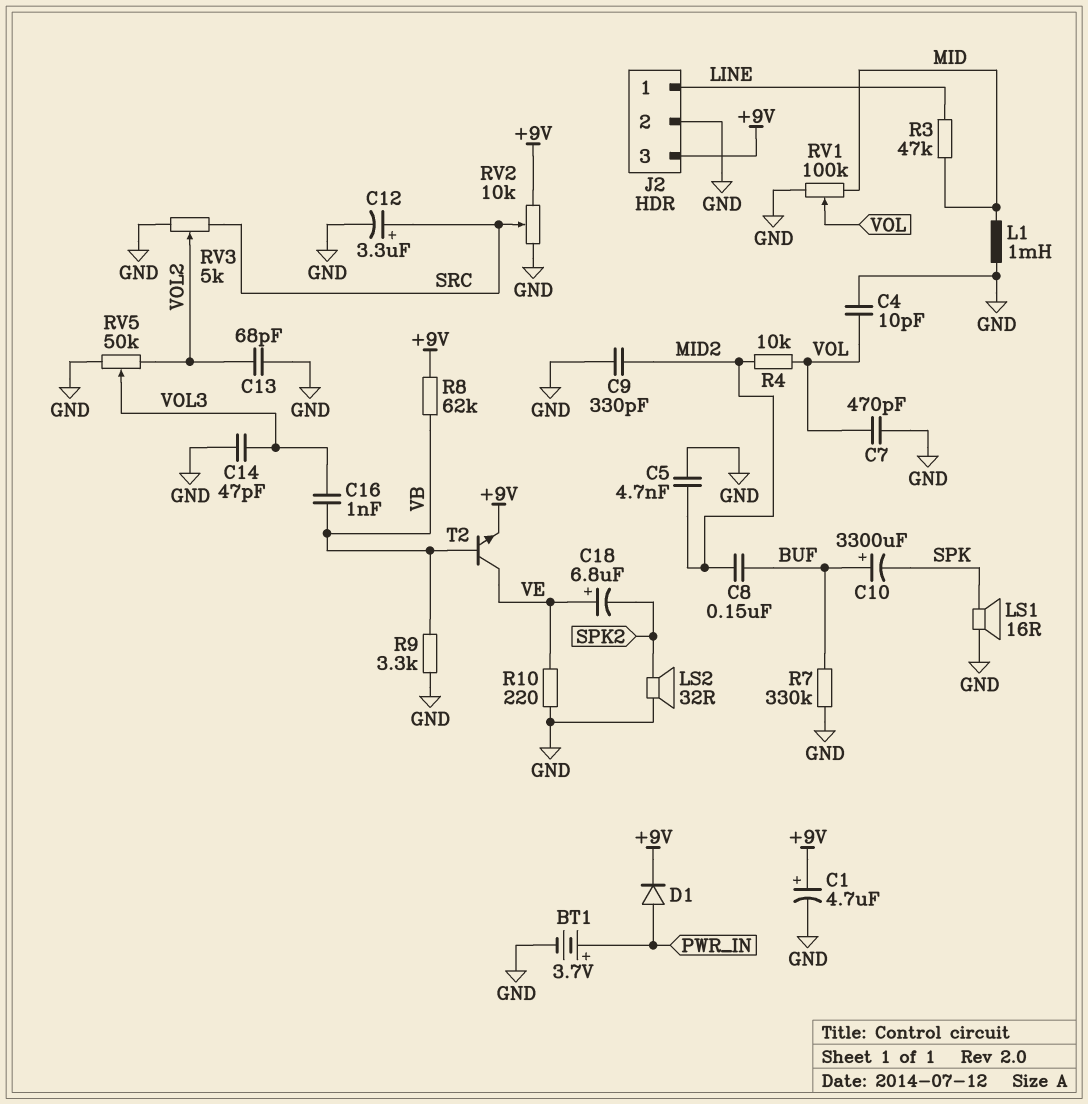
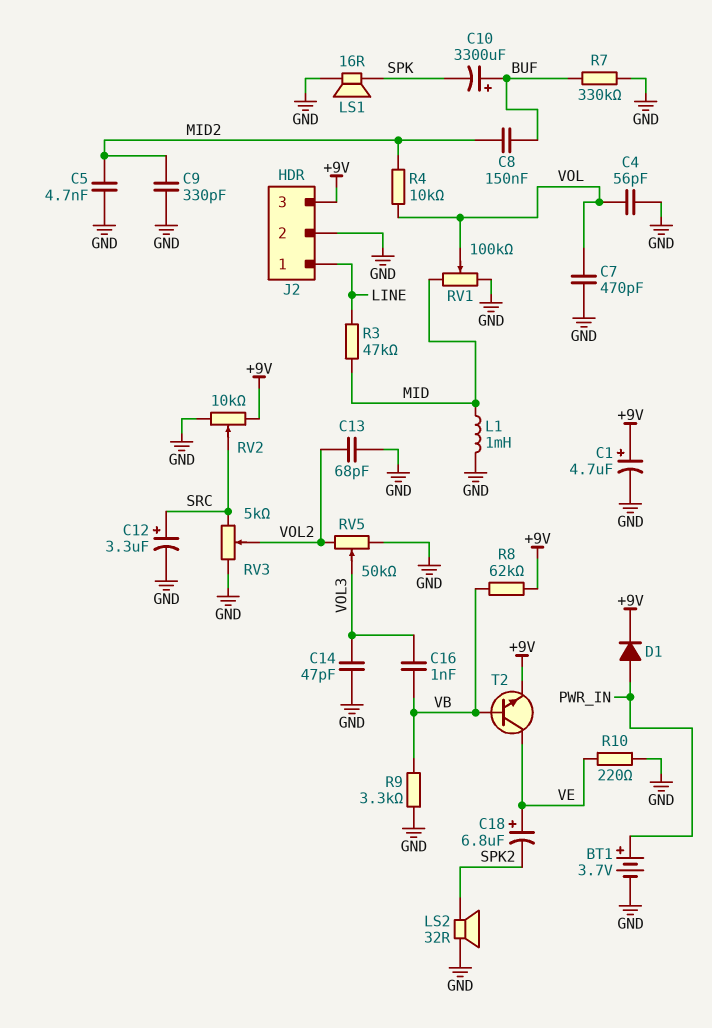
C4: 10pF (GND, VOL) -> 56pF (GND, VOL)

